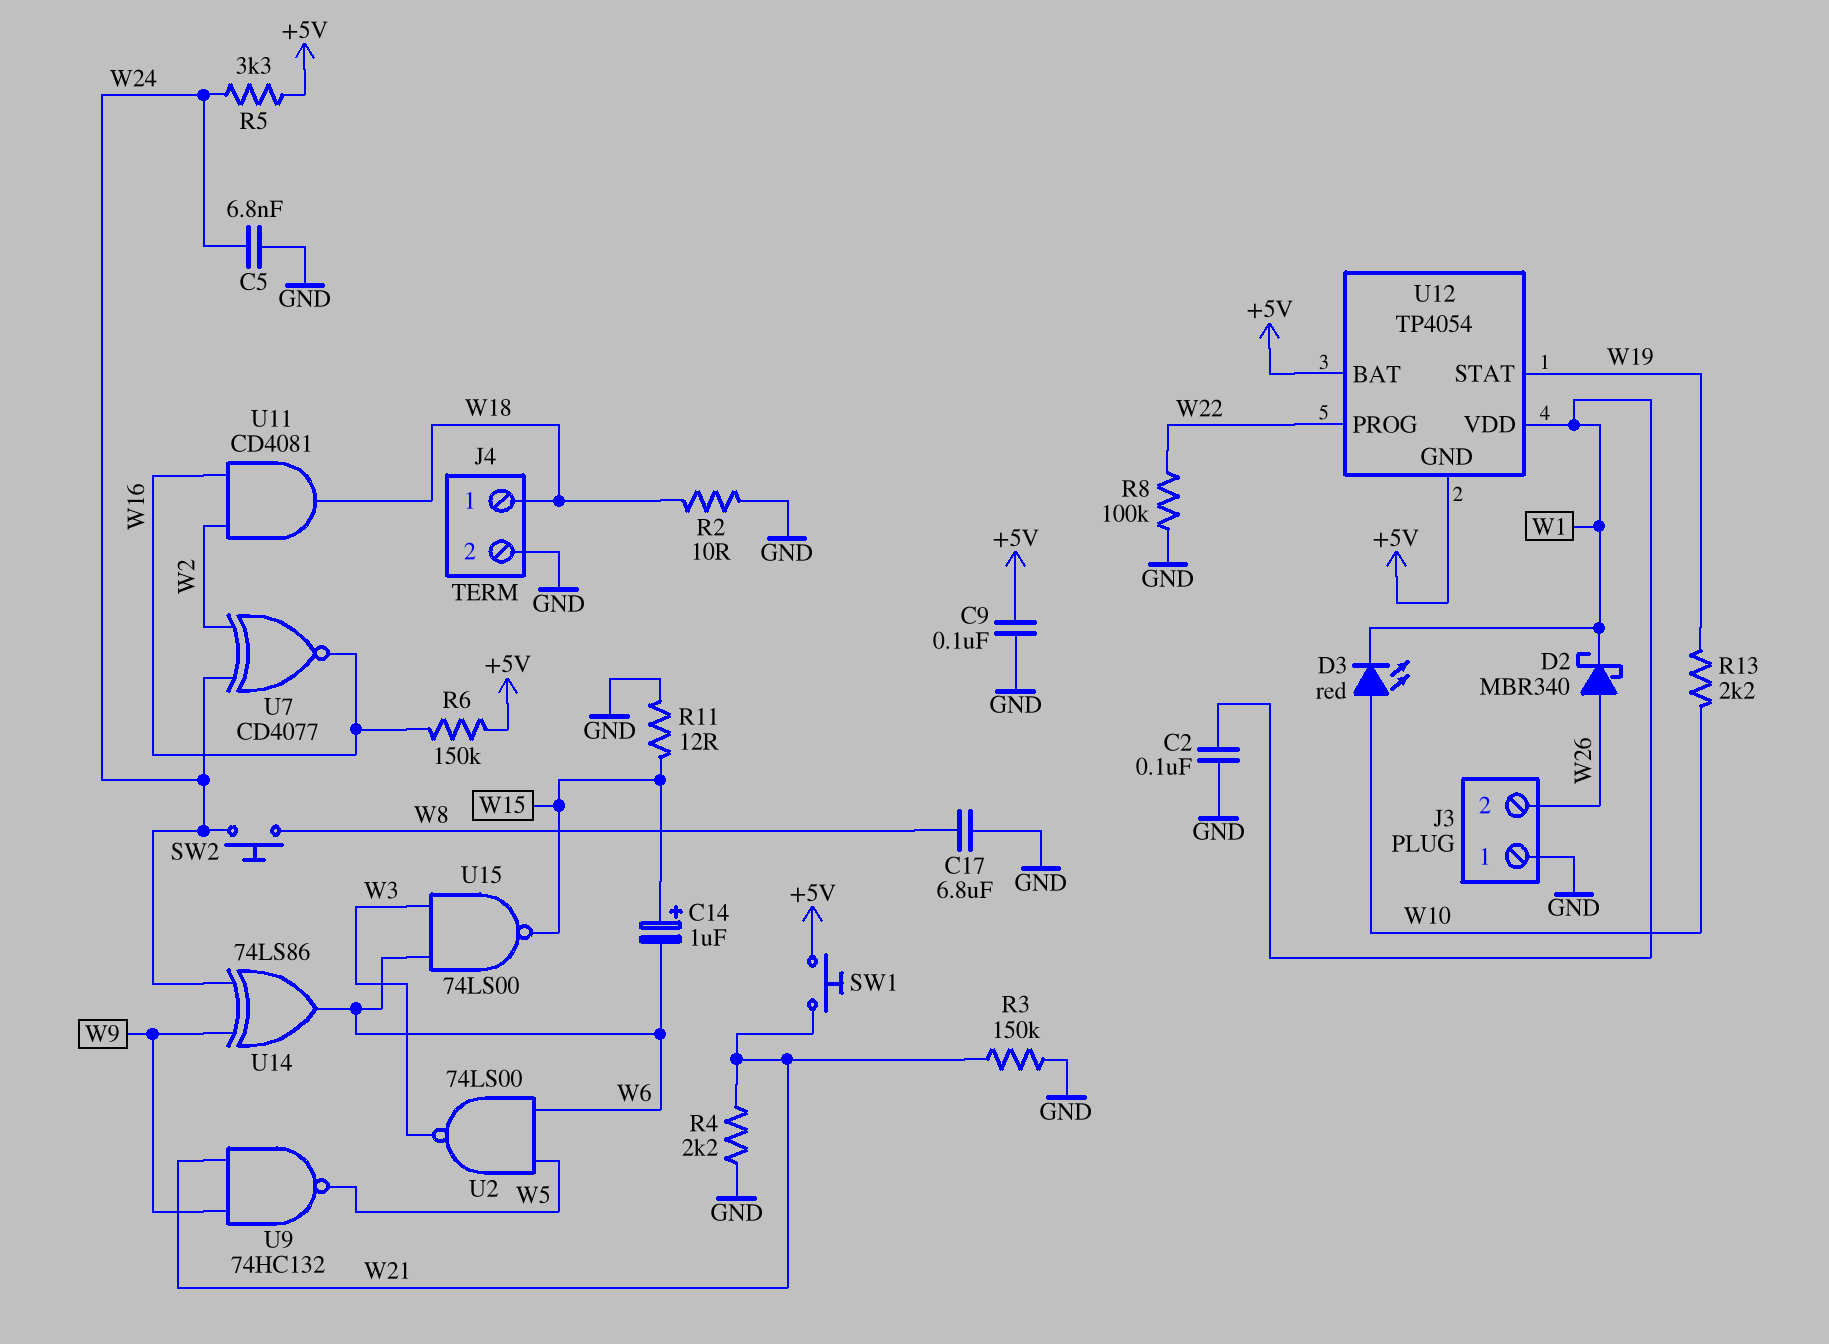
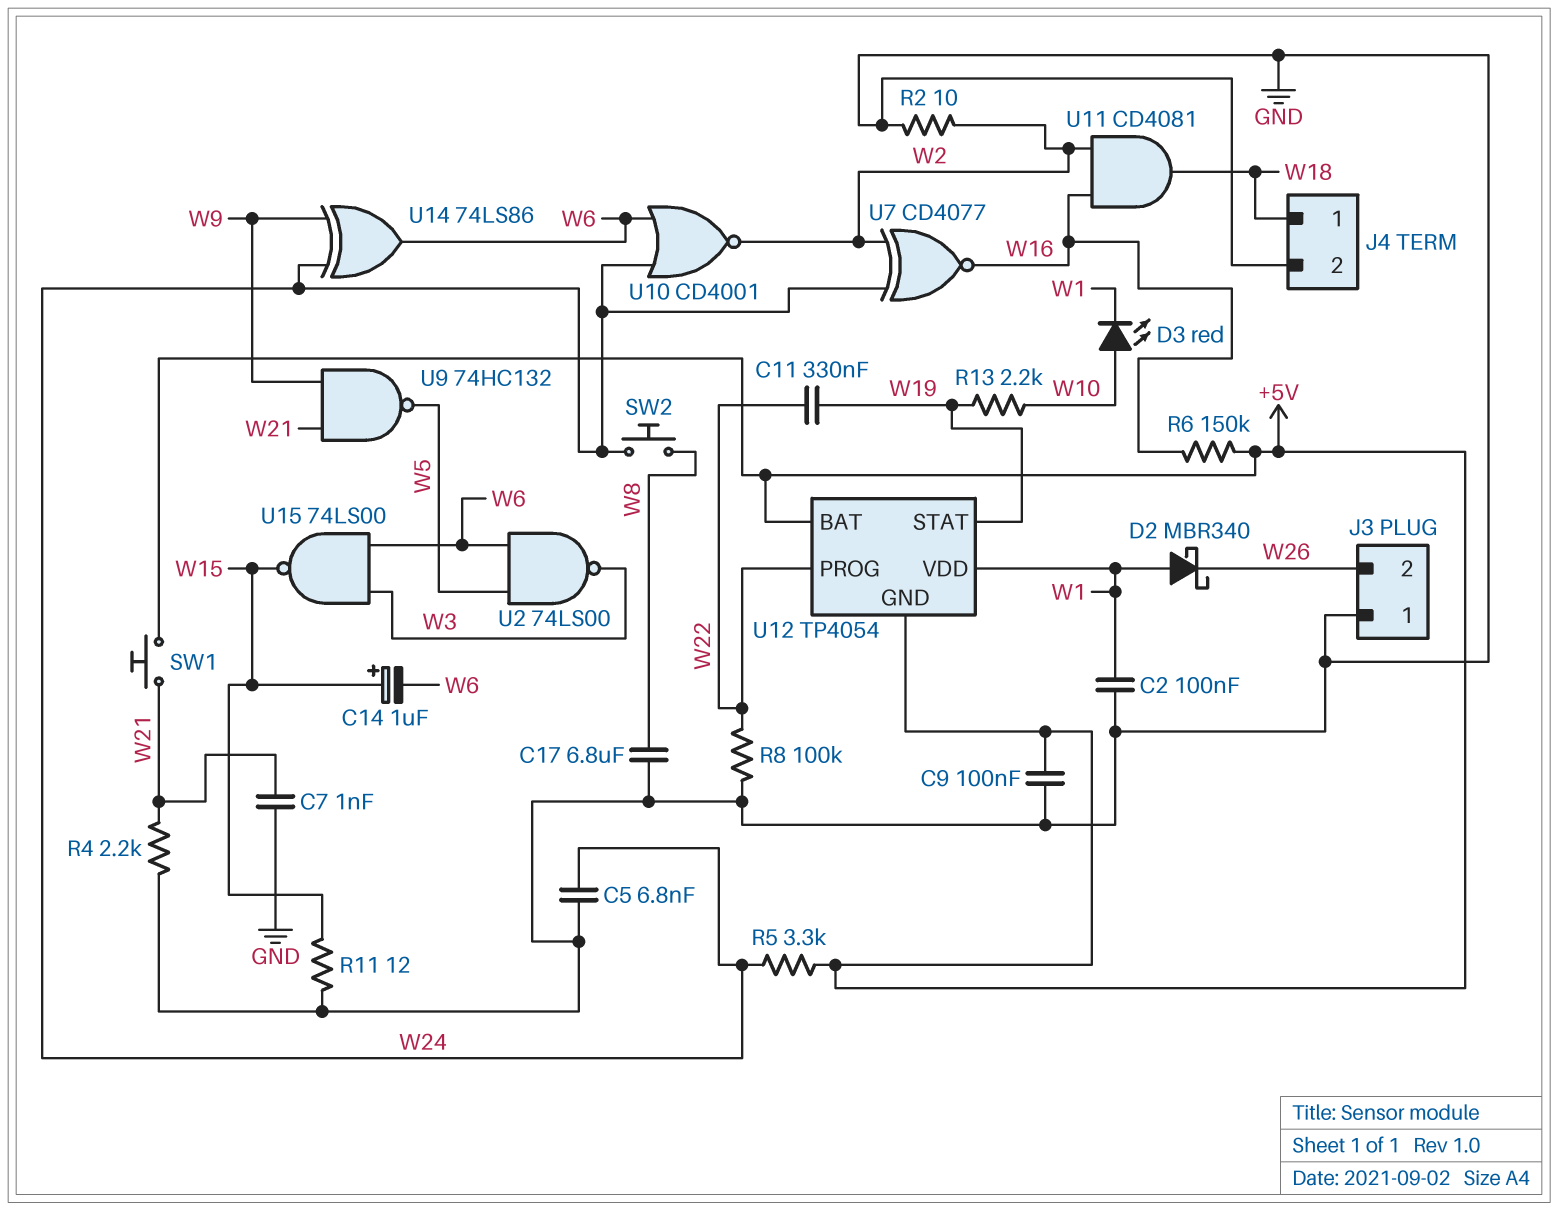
C7: none -> 1nF (GND, W21)
C11: none -> 330nF (W19, W22)
D2: schottky MBR340 (A W26, K W1) -> schottky MBR340 (A W1, K W26)
R2: 10 (GND, W18) -> 10 (GND, W2)
R3: 150k (GND, W21) -> none
U10: none -> NOR CD4001 (in W6, in W24, out W2)

